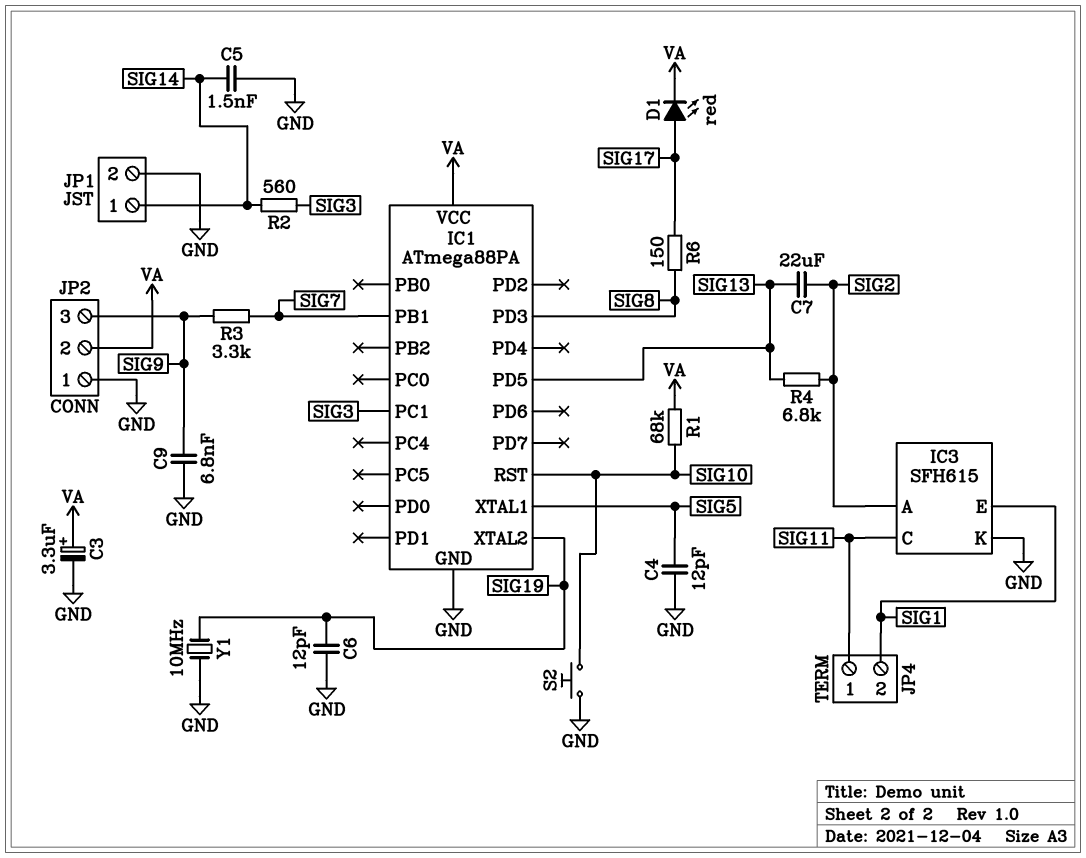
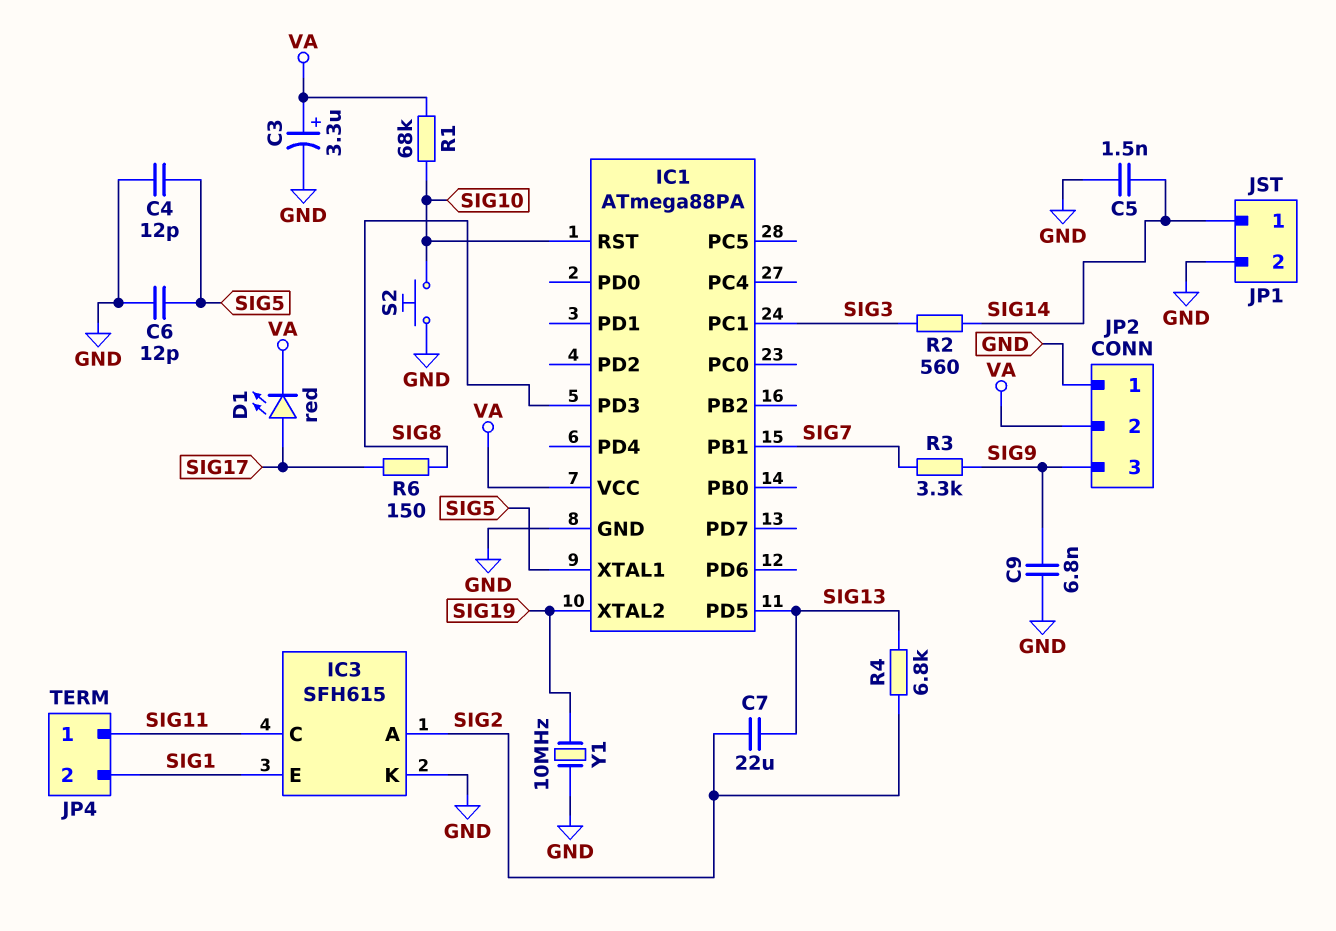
C6: 12pF (GND, SIG19) -> 12pF (GND, SIG5)

